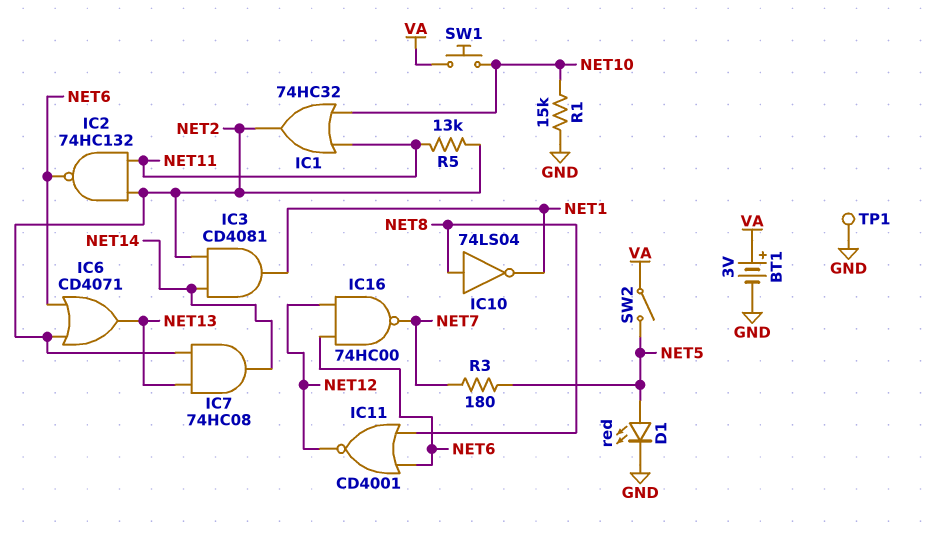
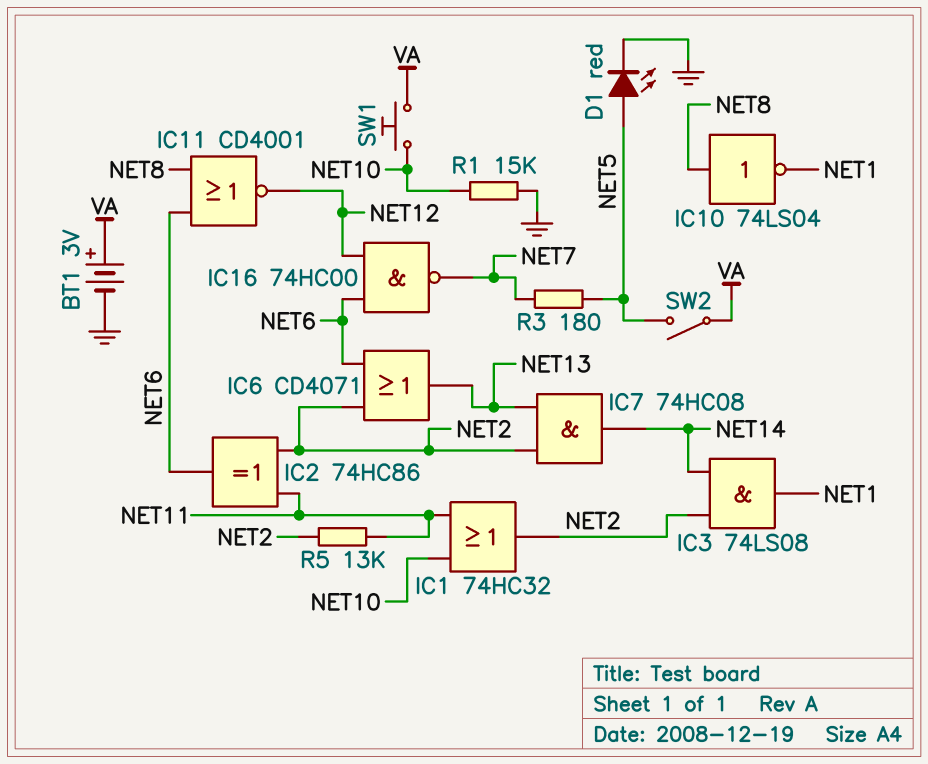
IC2: NAND 74HC132 (in NET2, in NET11, out NET6) -> XOR 74HC86 (in NET2, in NET11, out NET6)
IC3: AND CD4081 (in NET2, in NET14, out NET1) -> AND 74LS08 (in NET2, in NET14, out NET1)
TP1: test point (GND) -> none

